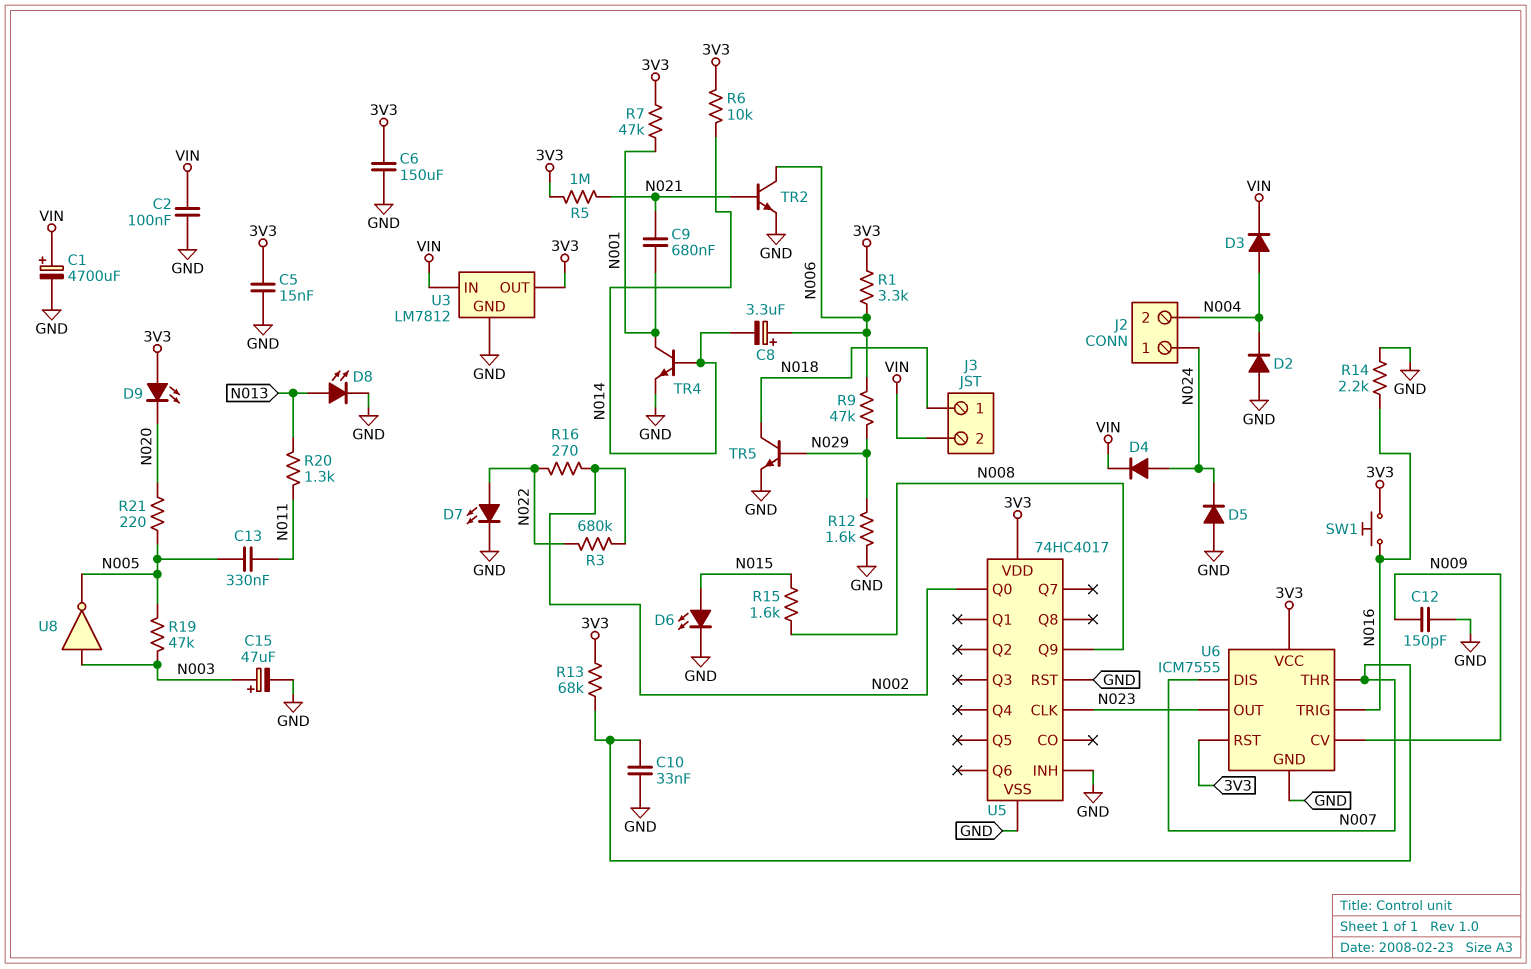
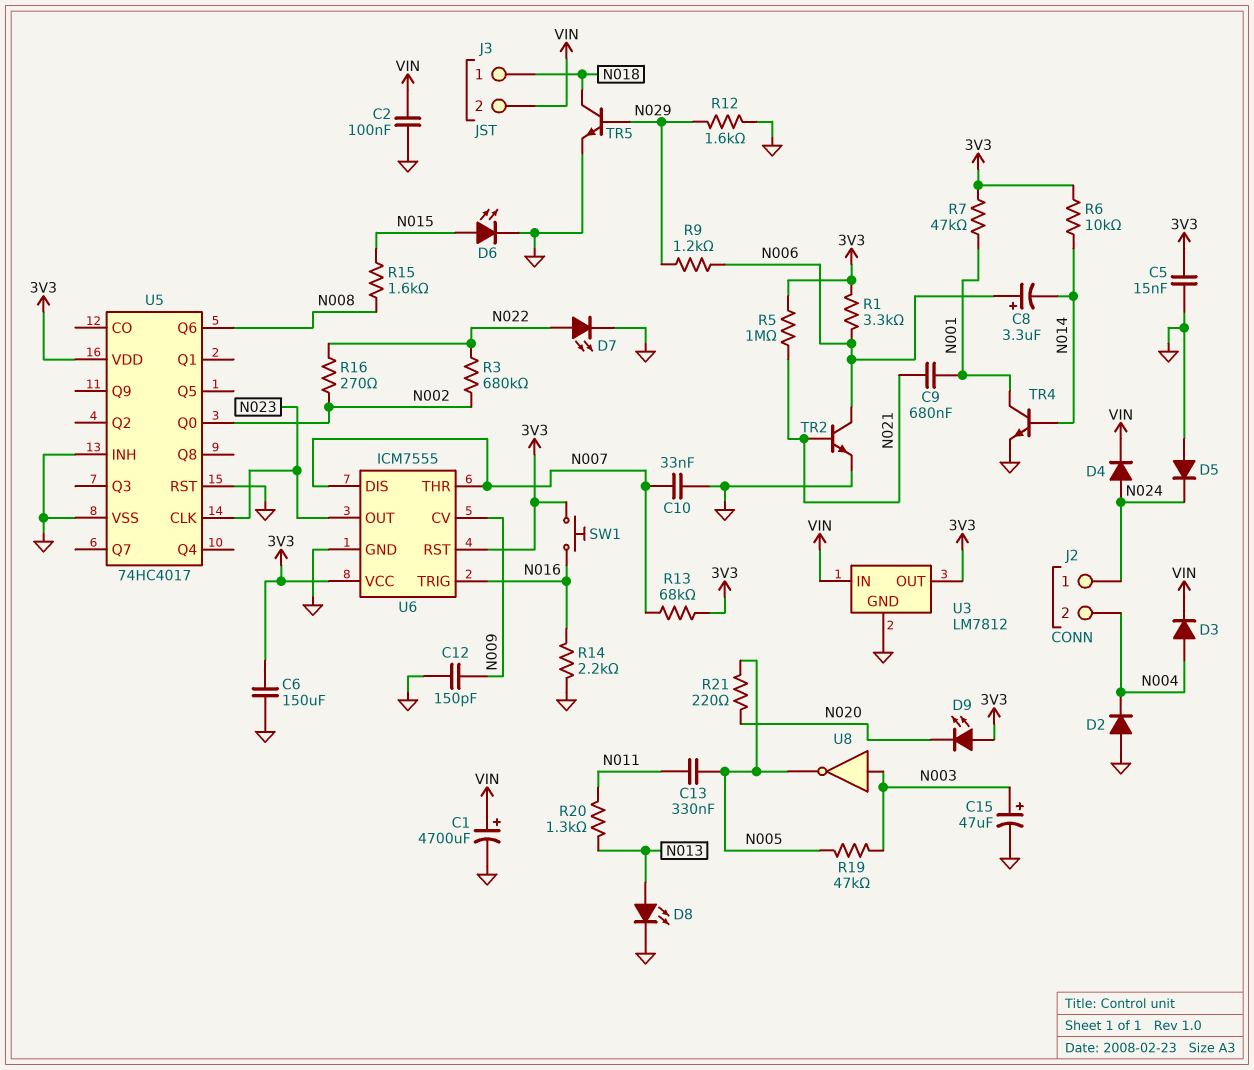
R9: 47k (N006, N029) -> 1.2k (N006, N029)
U5 pin Q6: none -> N008
U5 pin Q9: N008 -> none

